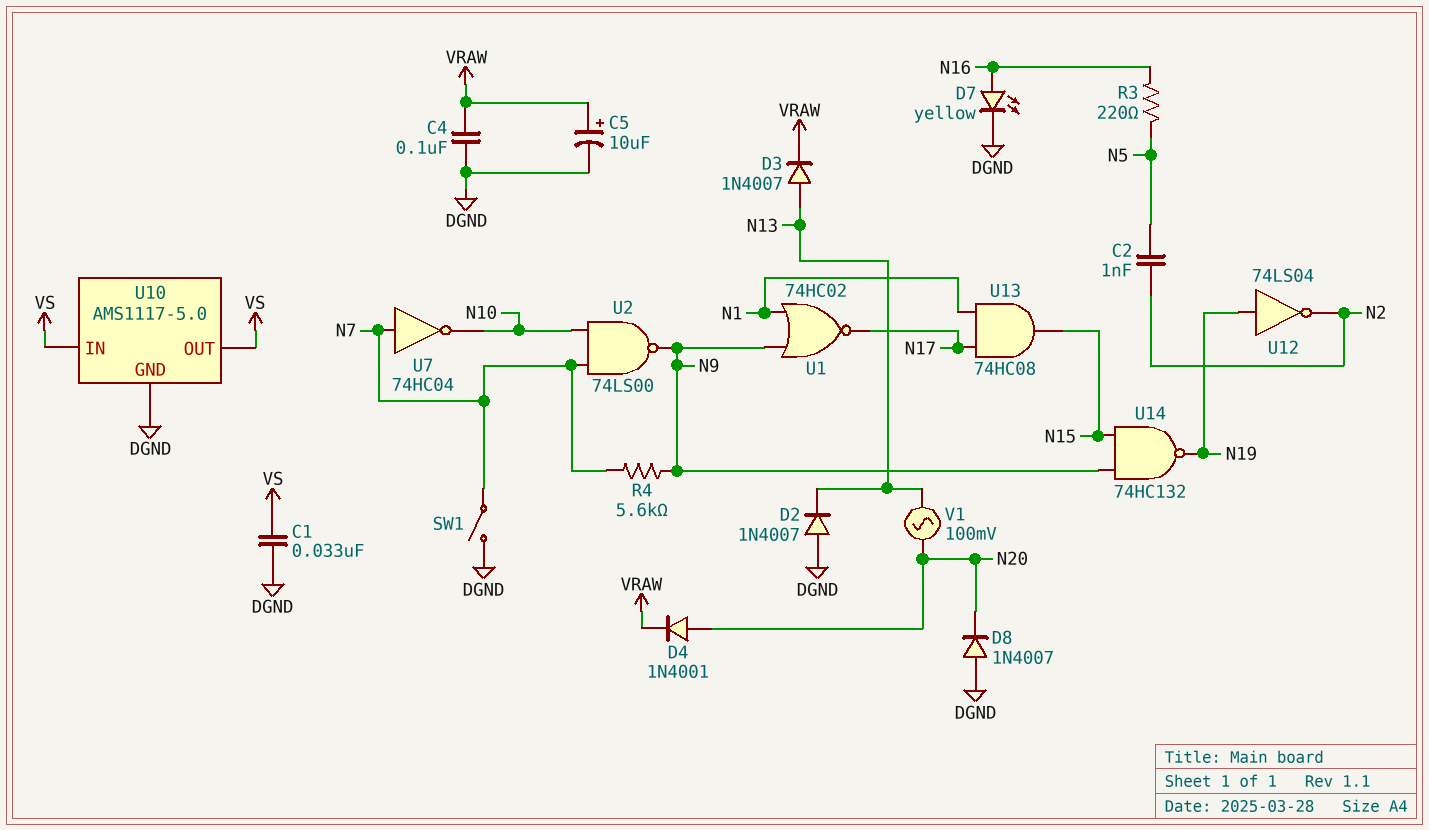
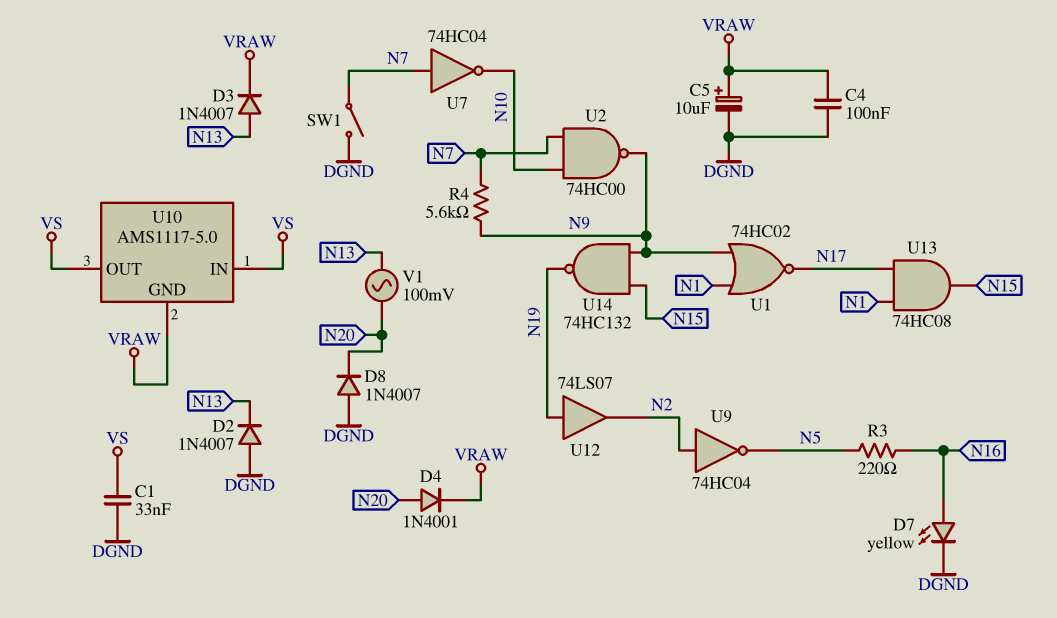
C2: 1nF (N2, N5) -> none
U2: NAND 74LS00 (in N7, in N10, out N9) -> NAND 74HC00 (in N7, in N10, out N9)
U9: none -> NOT 74HC04 (in N2, out N5)
U10 pin GND: DGND -> VRAW
U12: NOT 74LS04 (in N19, out N2) -> buffer 74LS07 (in N19, out N2)

